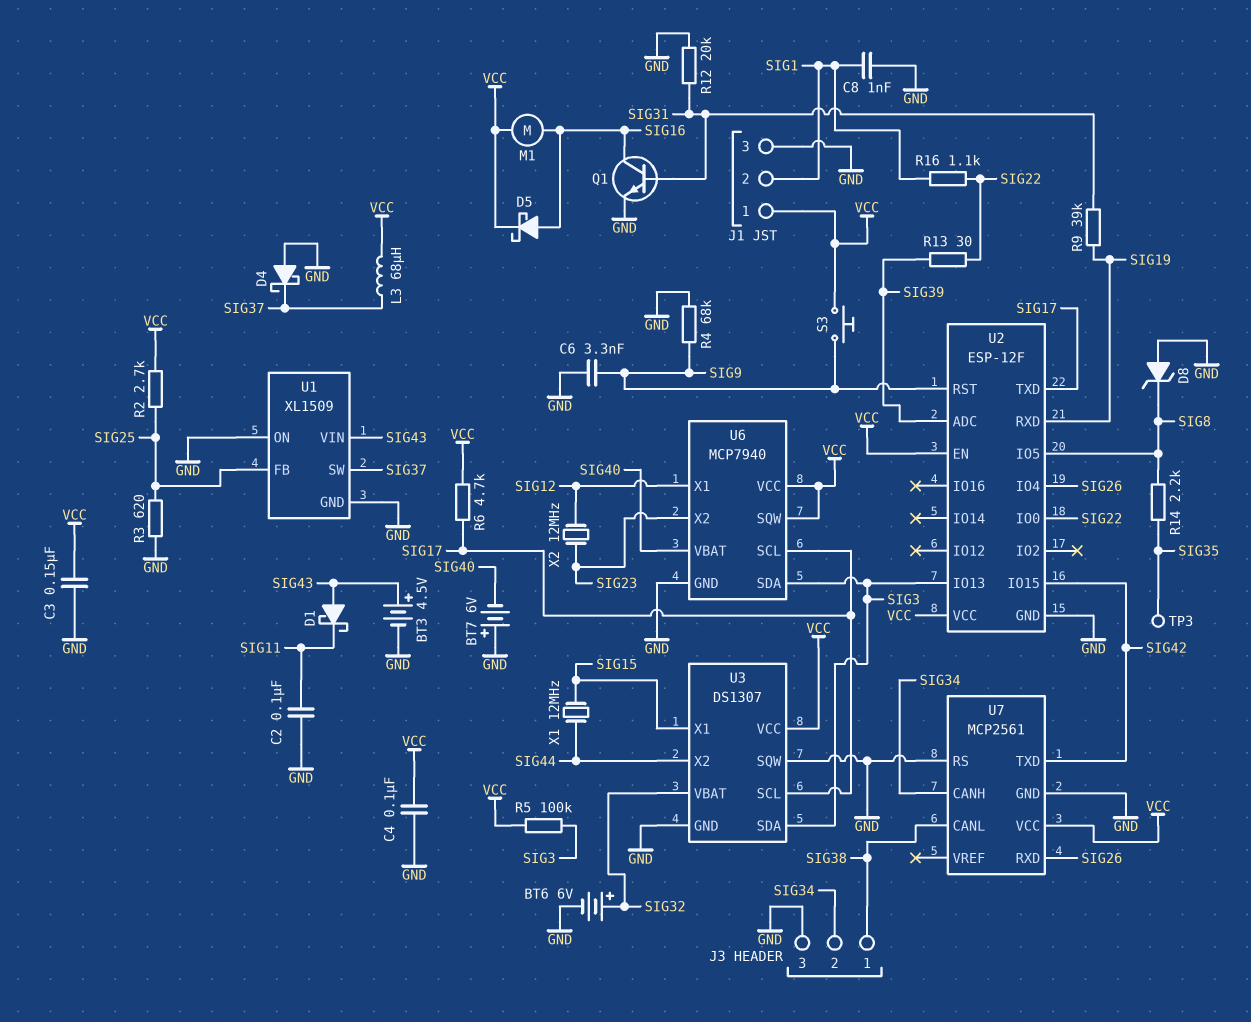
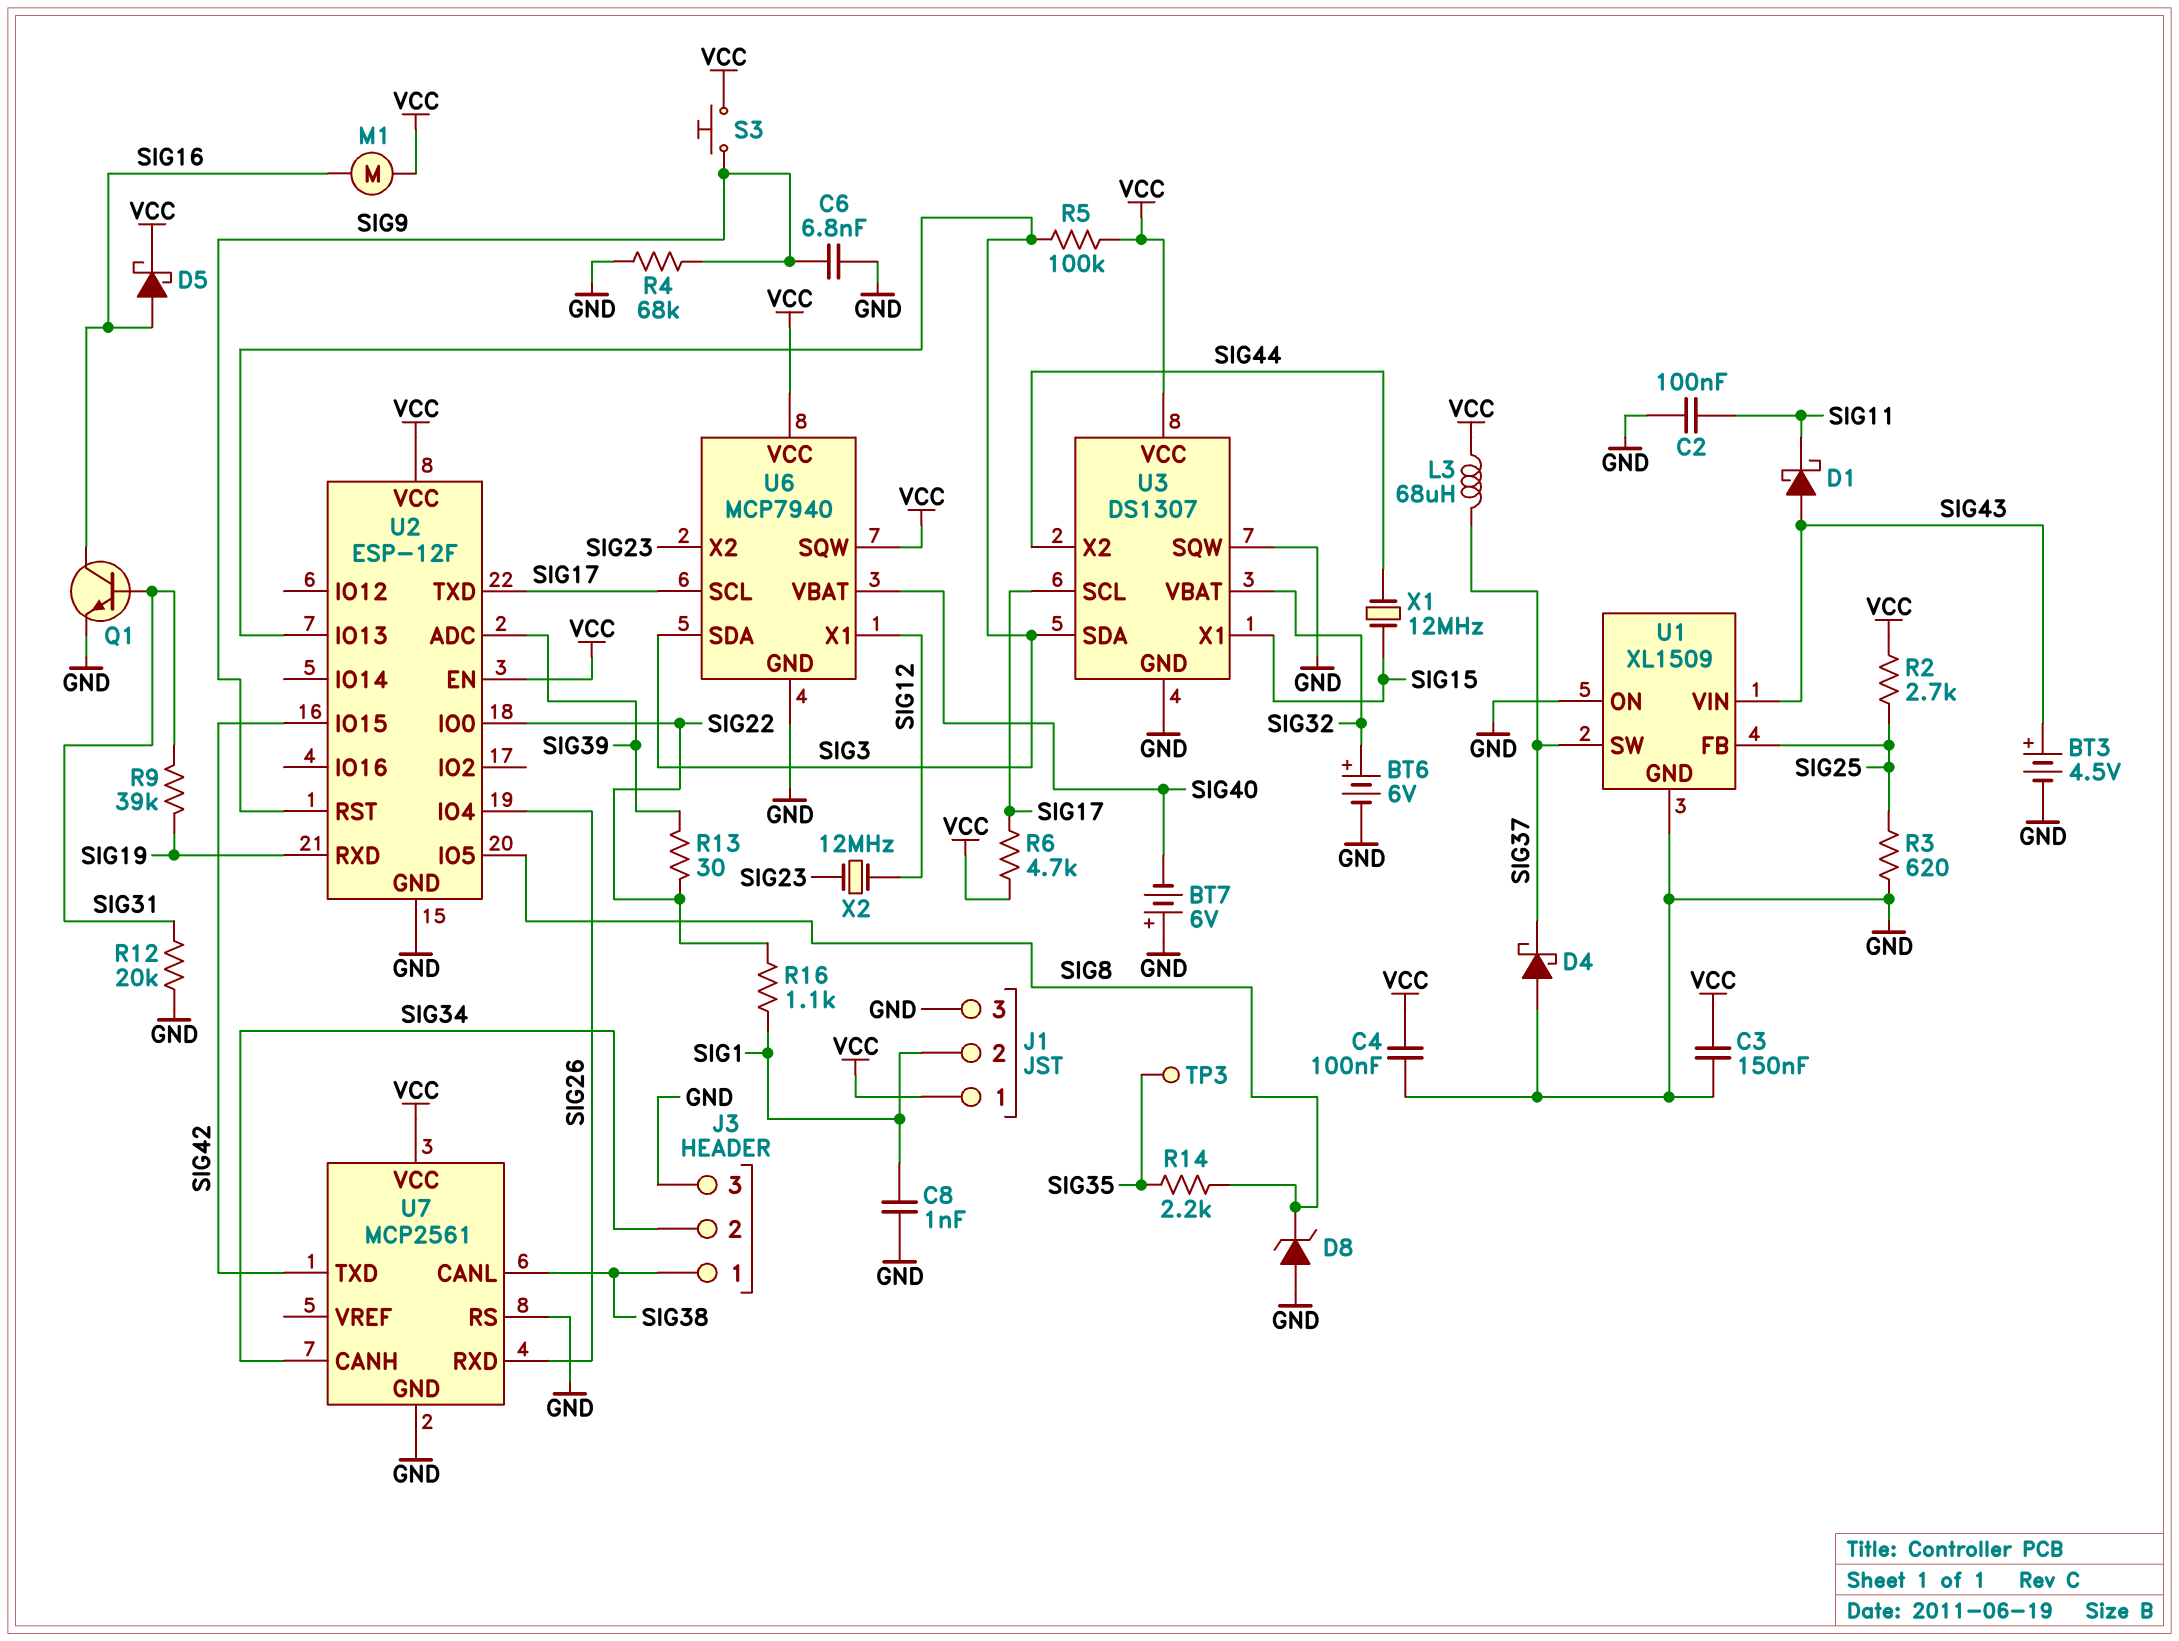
C6: 3.3nF (GND, SIG9) -> 6.8nF (GND, SIG9)

